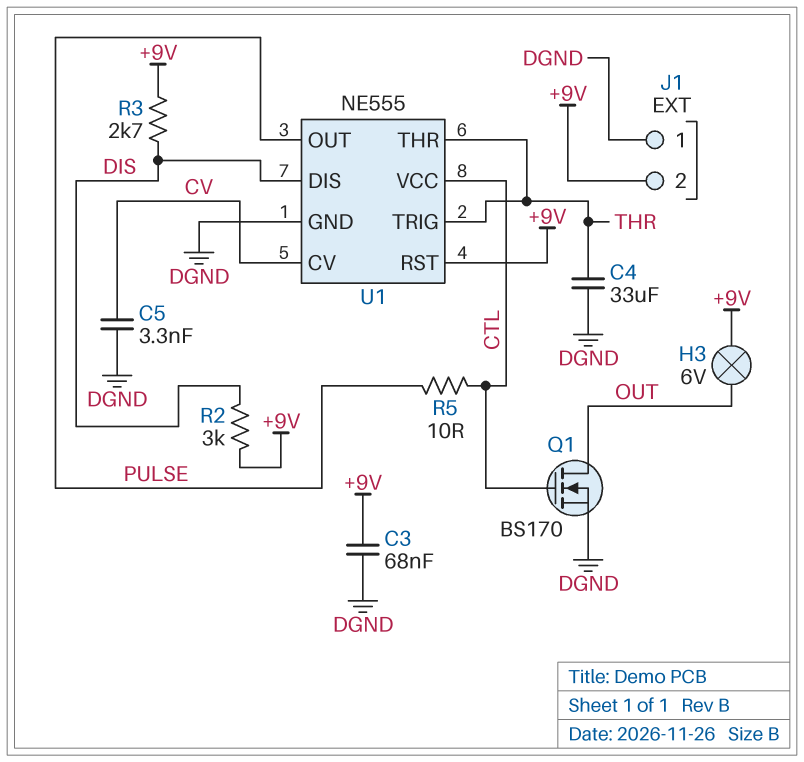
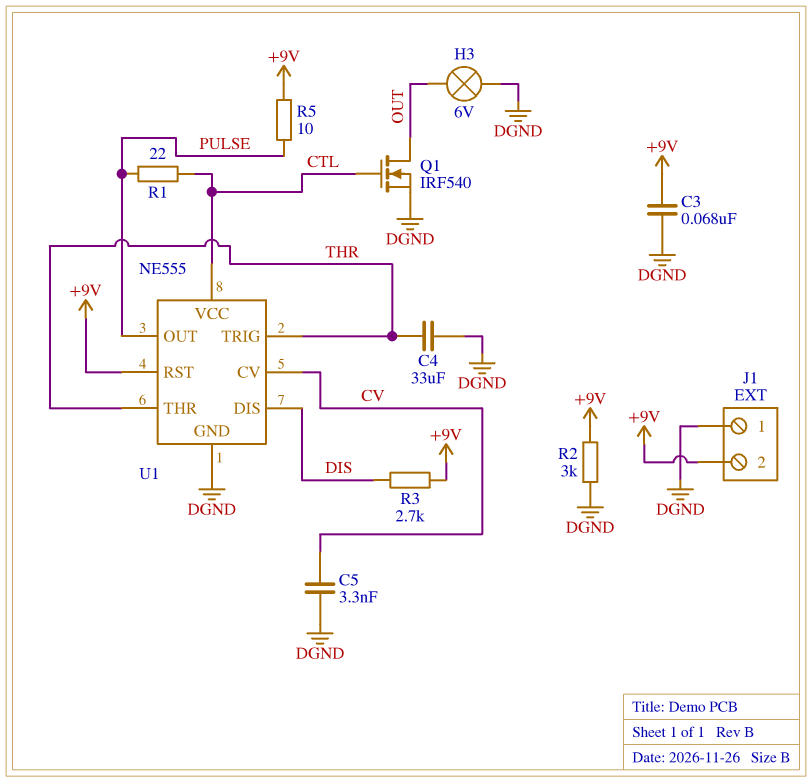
H3: lamp 6V (+9V, OUT) -> lamp 6V (DGND, OUT)
Q1: NMOS BS170 (G CTL, D OUT, S DGND) -> NMOS IRF540 (G CTL, D OUT, S DGND)
R1: none -> 22 (CTL, PULSE)
R2: 3k (+9V, DIS) -> 3k (+9V, DGND)
R5: 10 (CTL, PULSE) -> 10 (+9V, PULSE)

